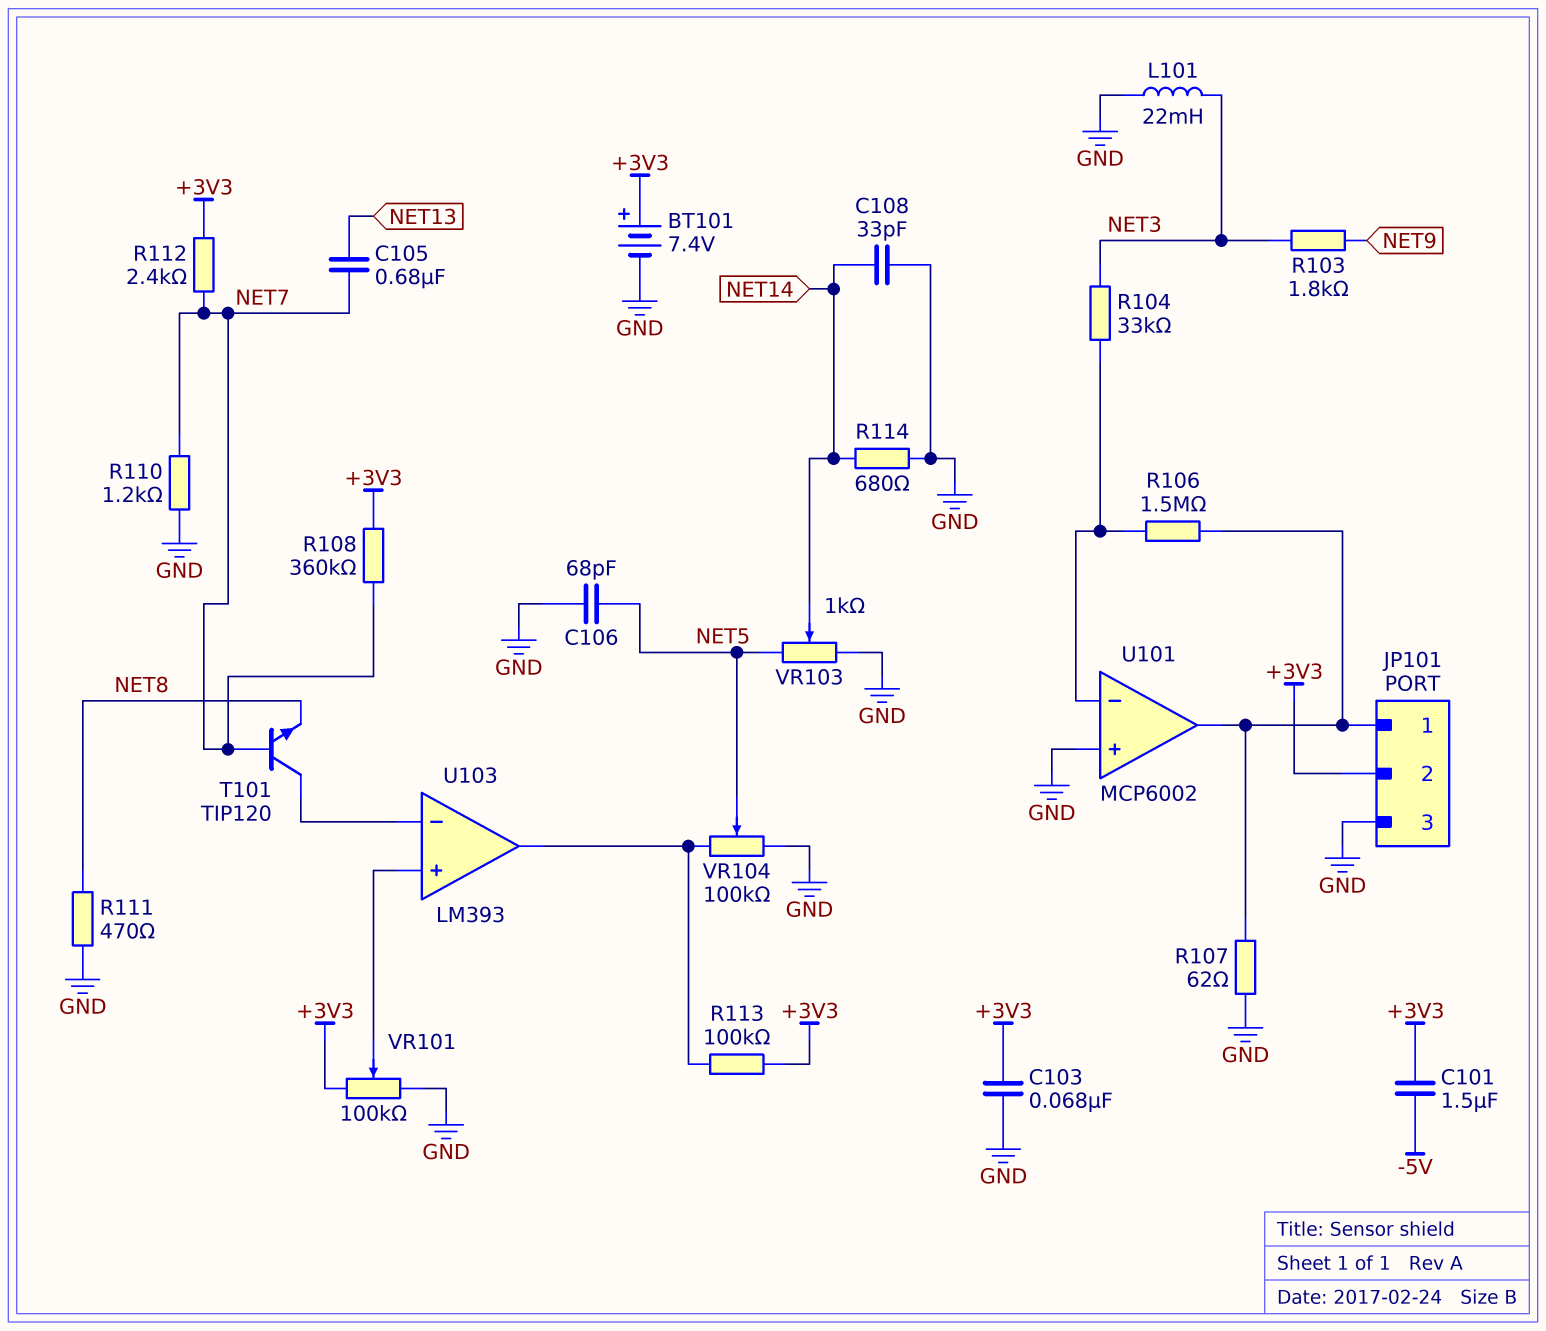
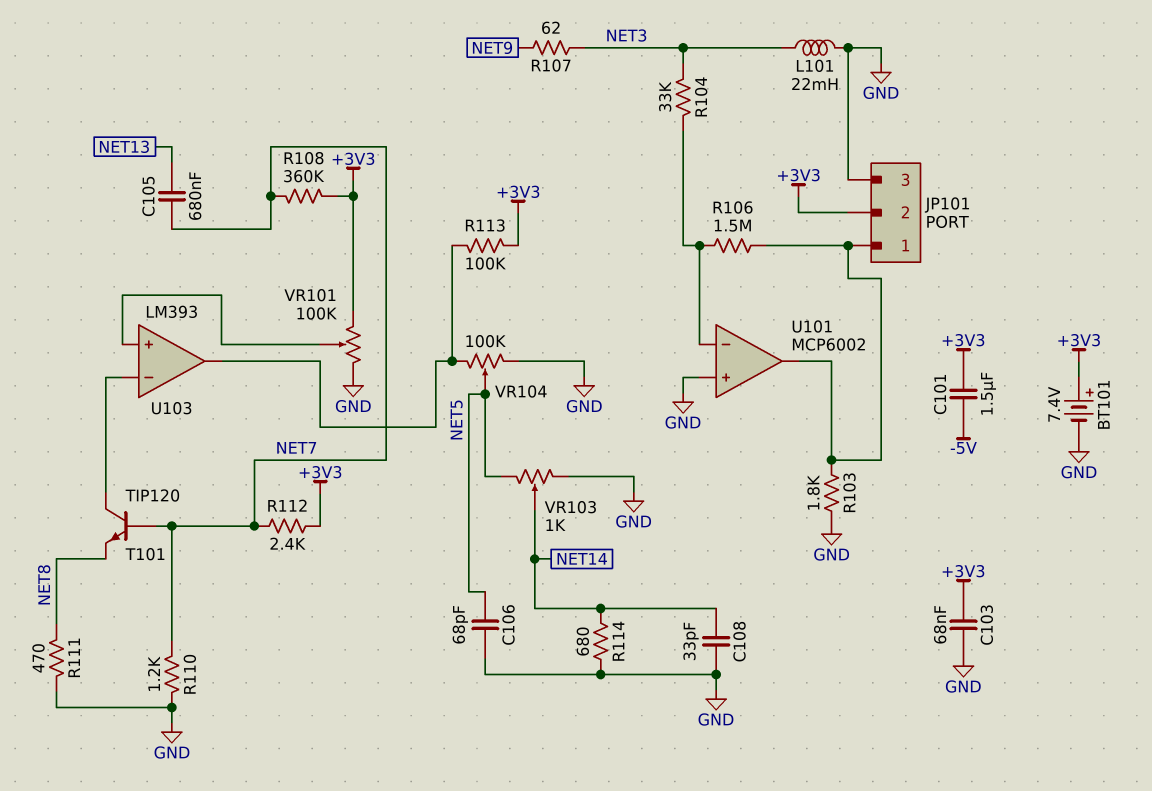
R103: 1.8k (NET3, NET9) -> 1.8k (GND, JP101/1)
R107: 62 (GND, JP101/1) -> 62 (NET3, NET9)

